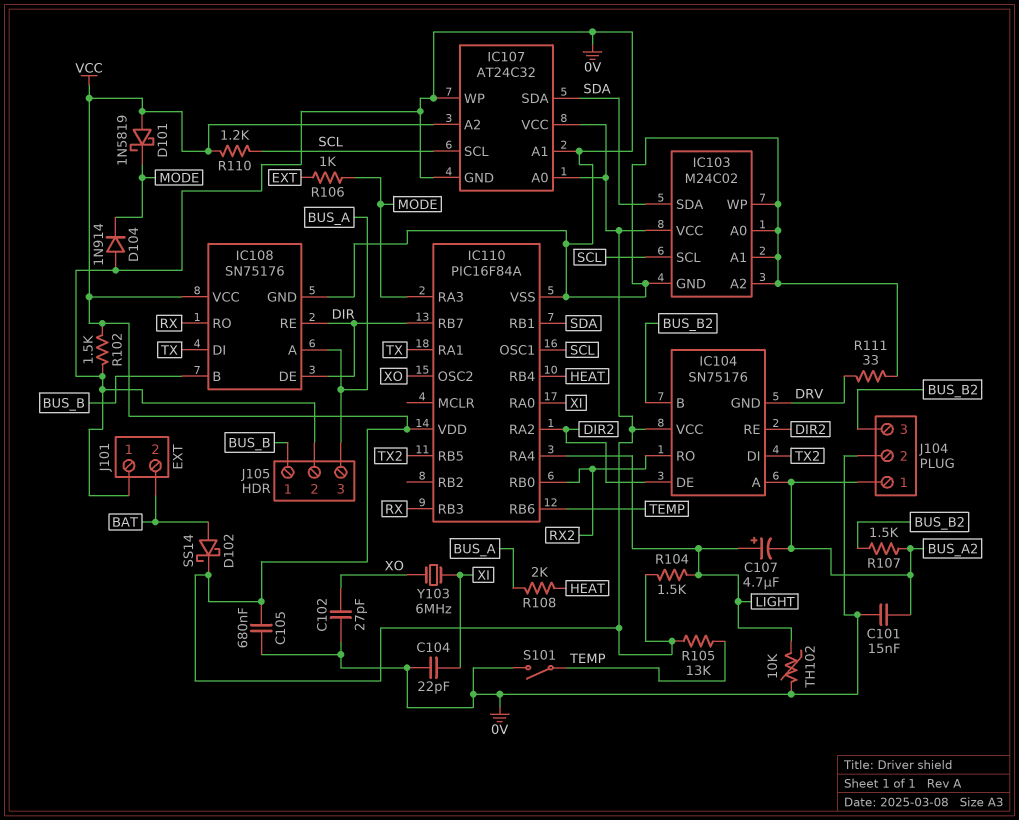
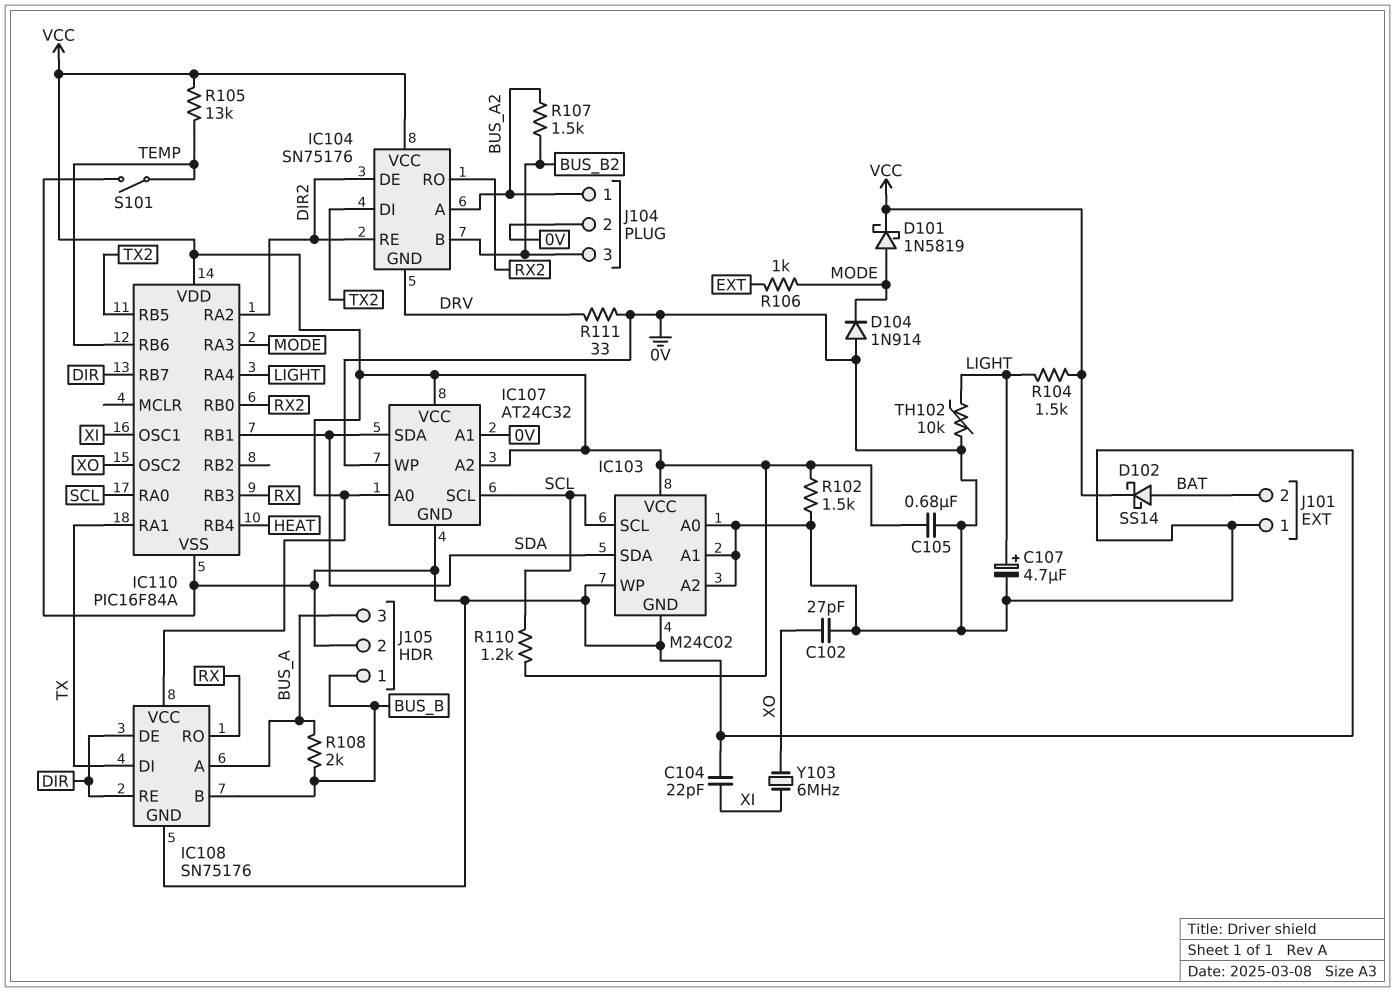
C101: 15nF (0V, BUS_A2) -> none
C107: 4.7uF (plus LIGHT, minus BUS_A2) -> 4.7uF (plus LIGHT, minus 0V)
D101: schottky 1N5819 (A VCC, K MODE) -> schottky 1N5819 (A MODE, K VCC)
IC110 pin OSC1: SCL -> XI
IC110 pin RA0: XI -> SCL
R108: 2k (BUS_A, HEAT) -> 2k (BUS_A, BUS_B)

